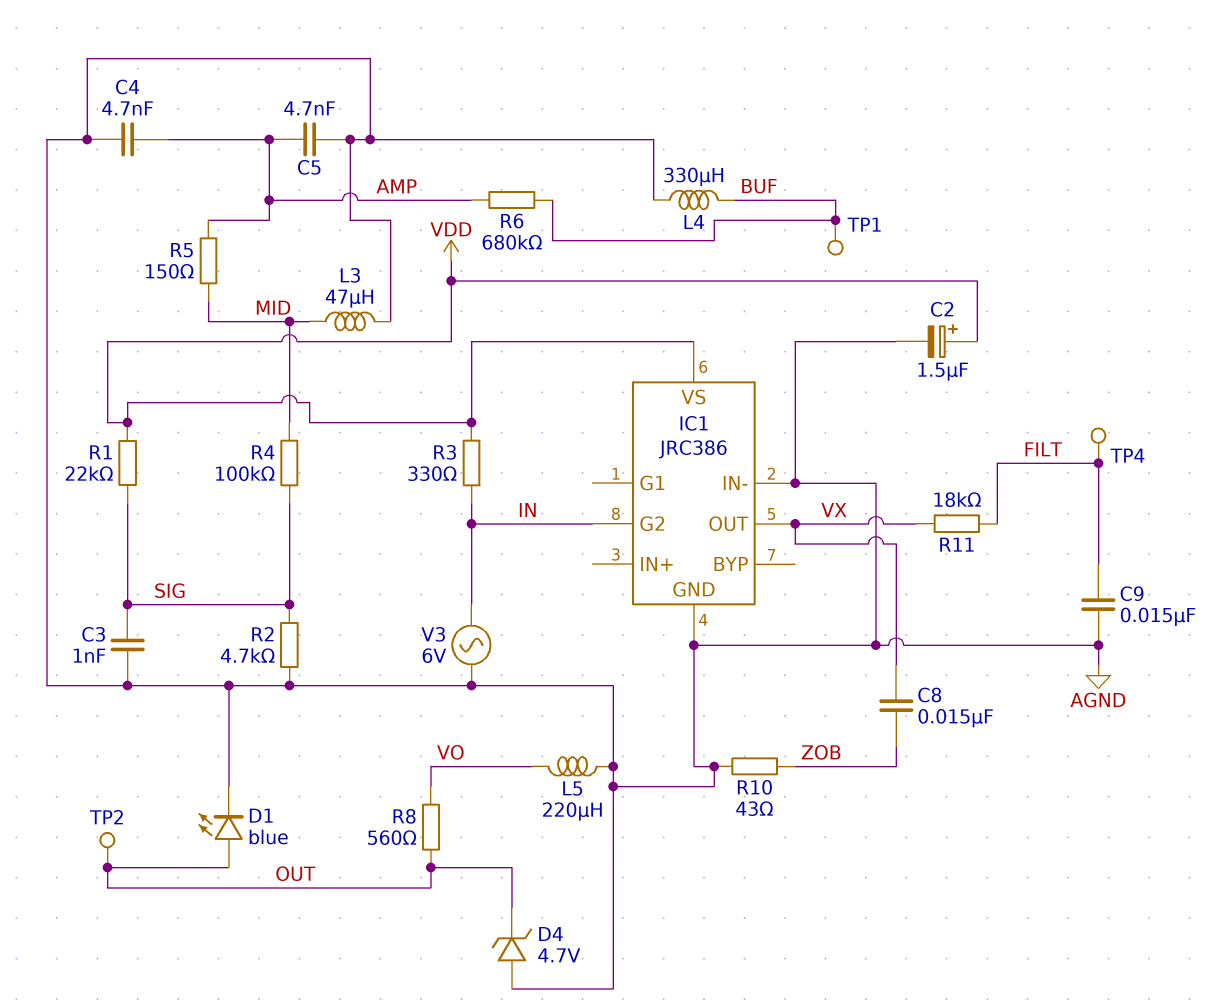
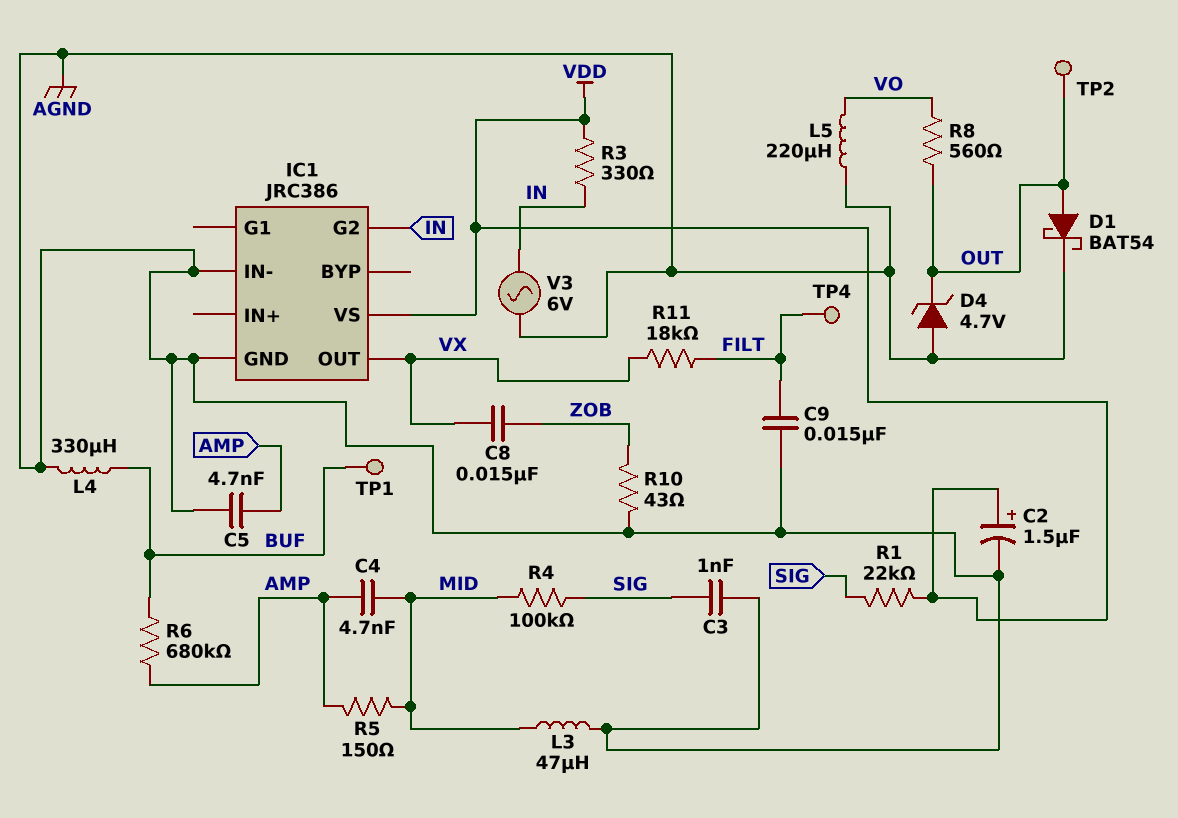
C4: 4.7nF (AGND, AMP) -> 4.7nF (AMP, MID)
D1: LED blue (A OUT, K AGND) -> schottky BAT54 (A OUT, K AGND)
R2: 4.7k (AGND, SIG) -> none

